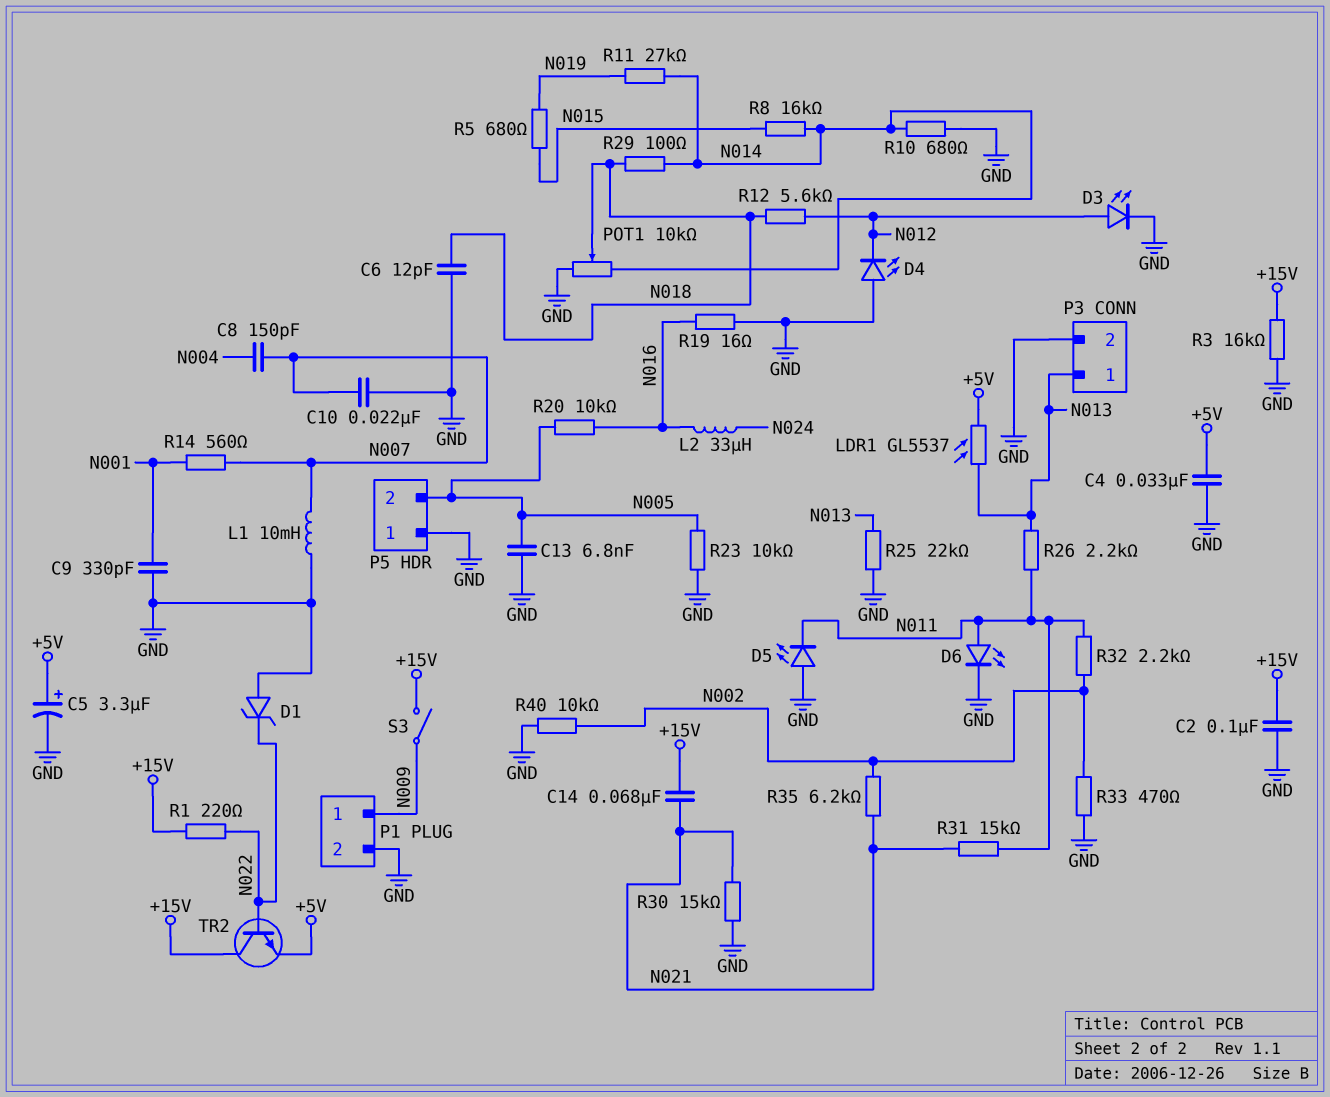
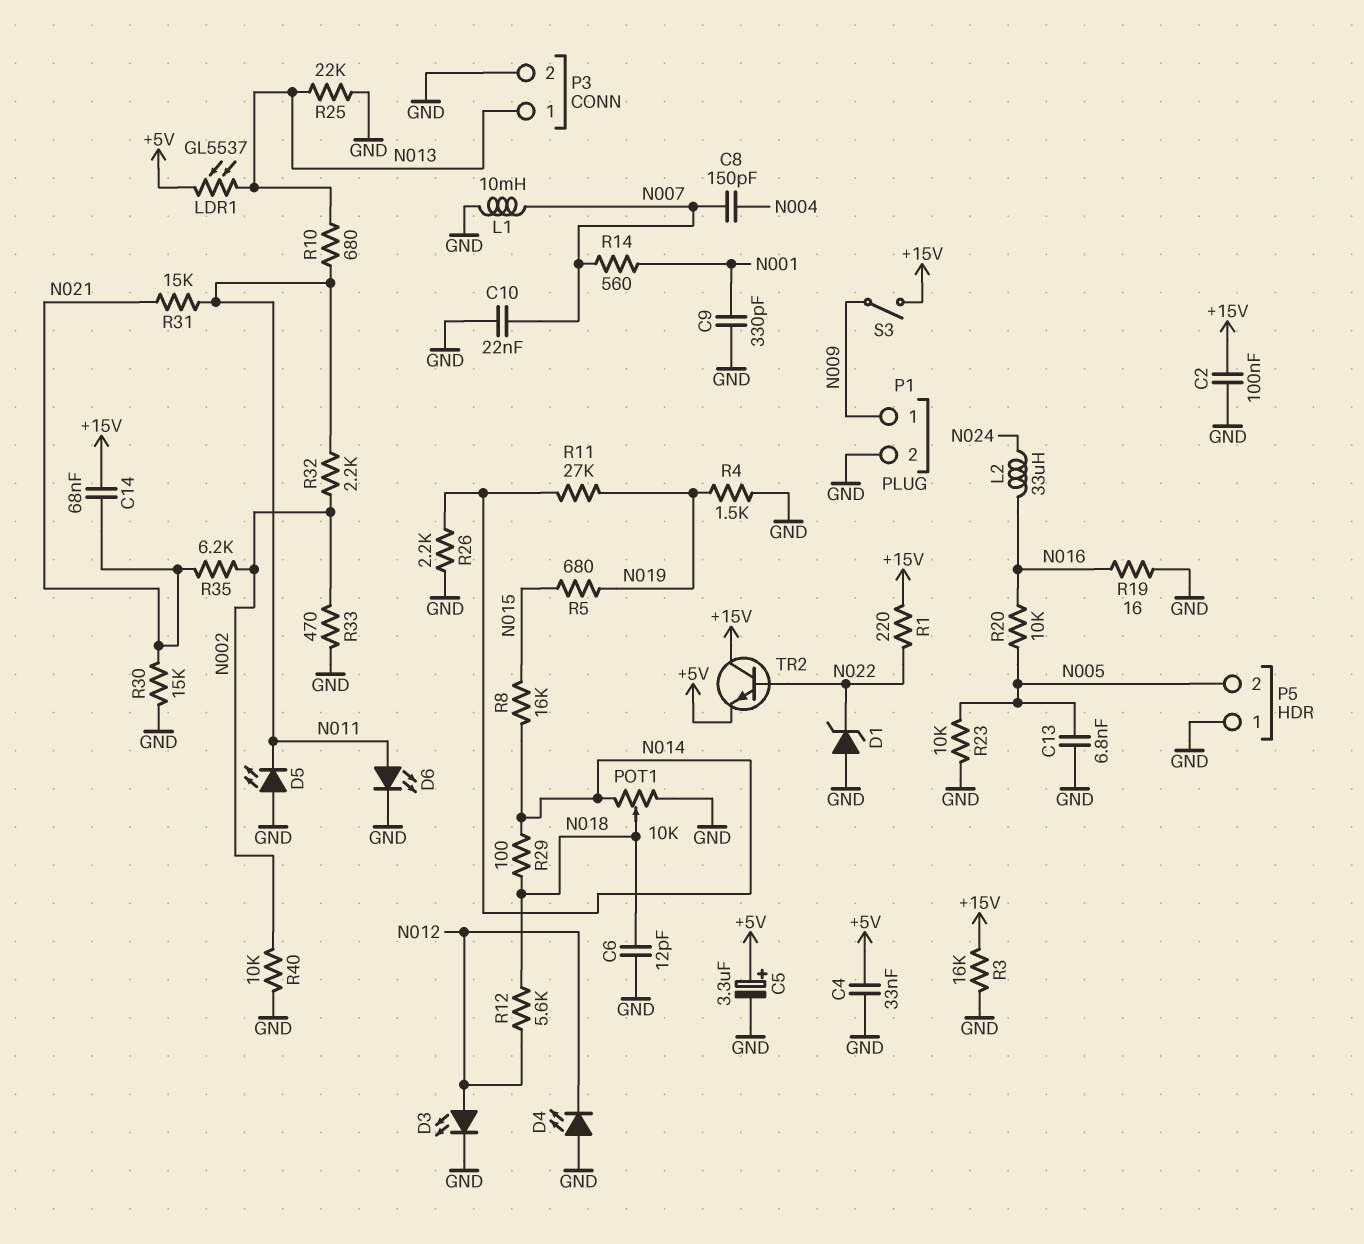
R4: none -> 1.5k (GND, N019)
R10: 680 (GND, N014) -> 680 (N011, N013)
R26: 2.2k (N011, N013) -> 2.2k (GND, N014)

